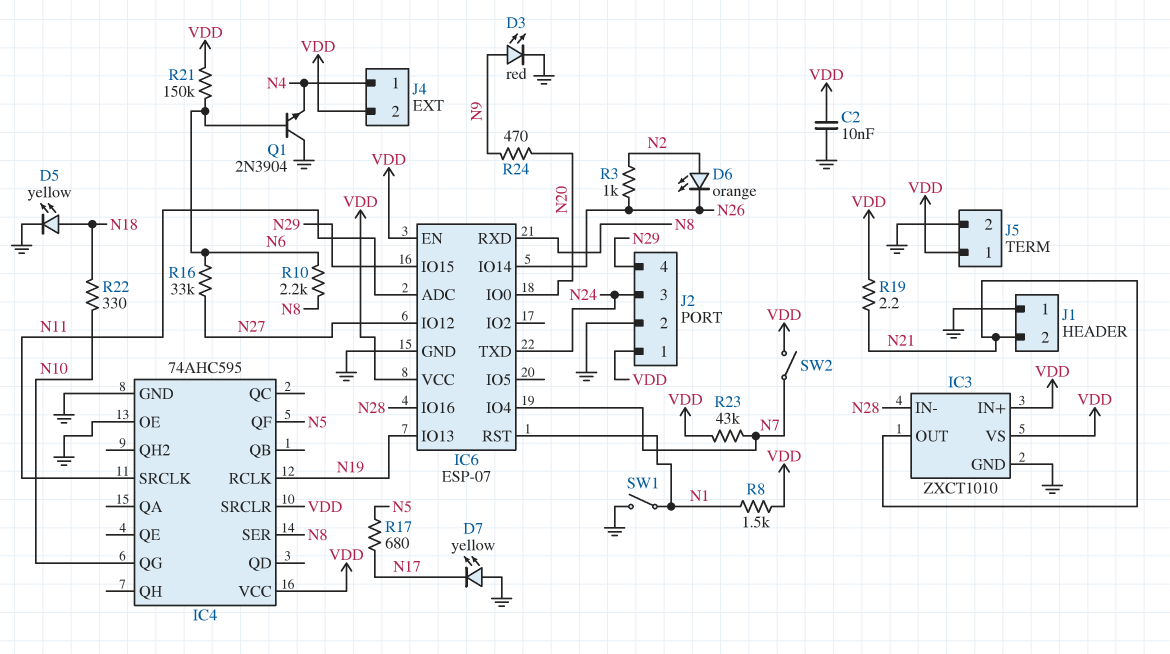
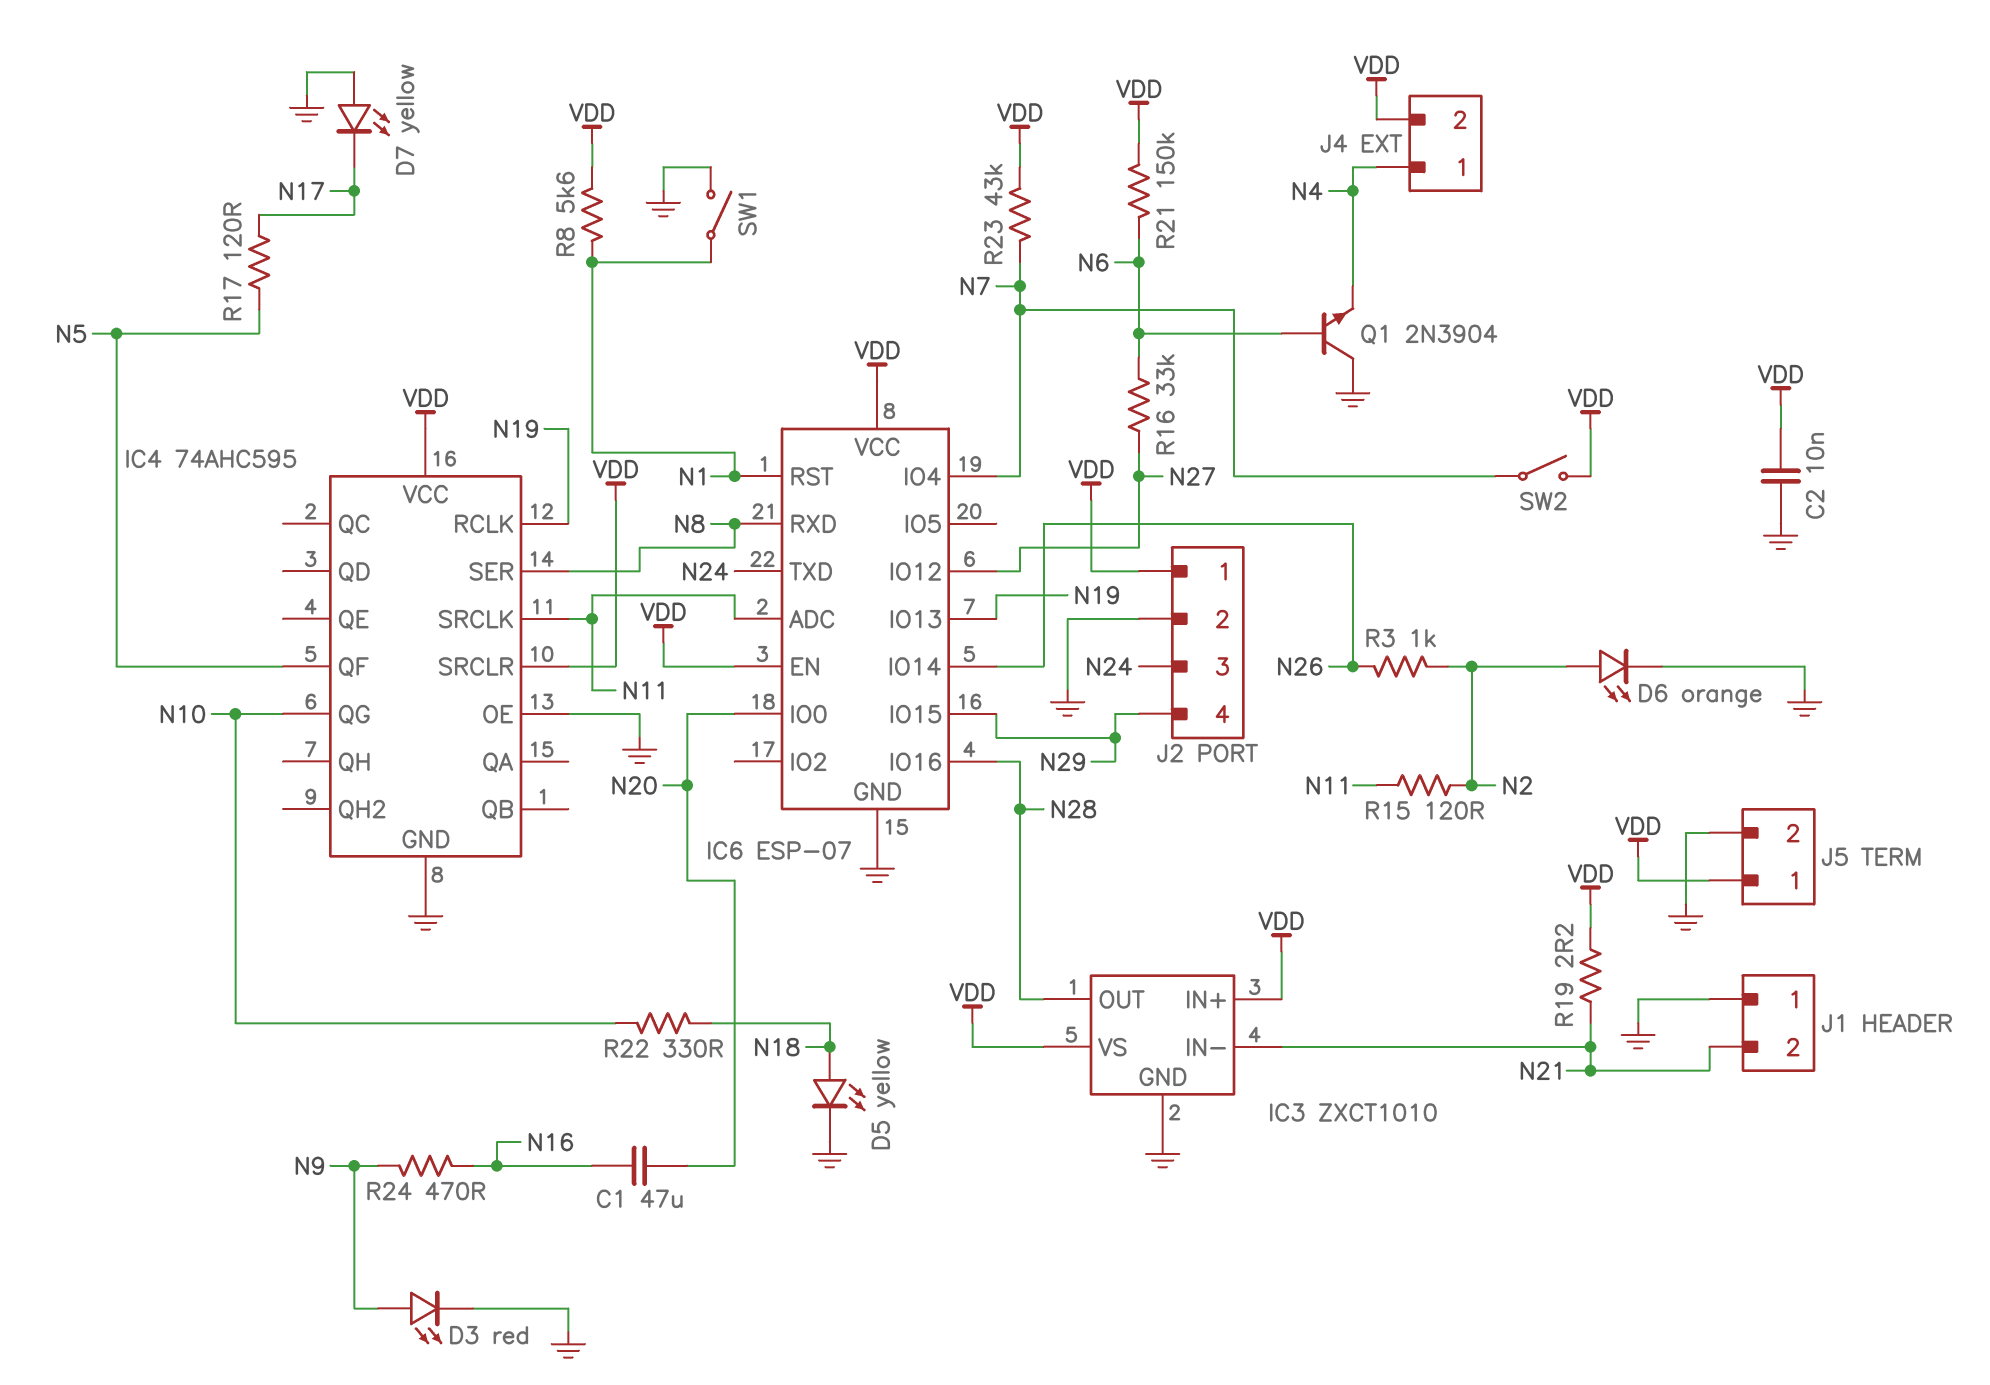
C1: none -> 47uF (N16, N20)
D6: LED orange (A N2, K N26) -> LED orange (A N2, K GND)
IC3 pin IN-: N28 -> N21
IC3 pin OUT: N21 -> N28
R8: 1.5k (N1, VDD) -> 5.6k (N1, VDD)
R10: 2.2k (N6, N8) -> none
R15: none -> 120 (N2, N11)
R17: 680 (N5, N17) -> 120 (N5, N17)
R24: 470 (N9, N20) -> 470 (N9, N16)

